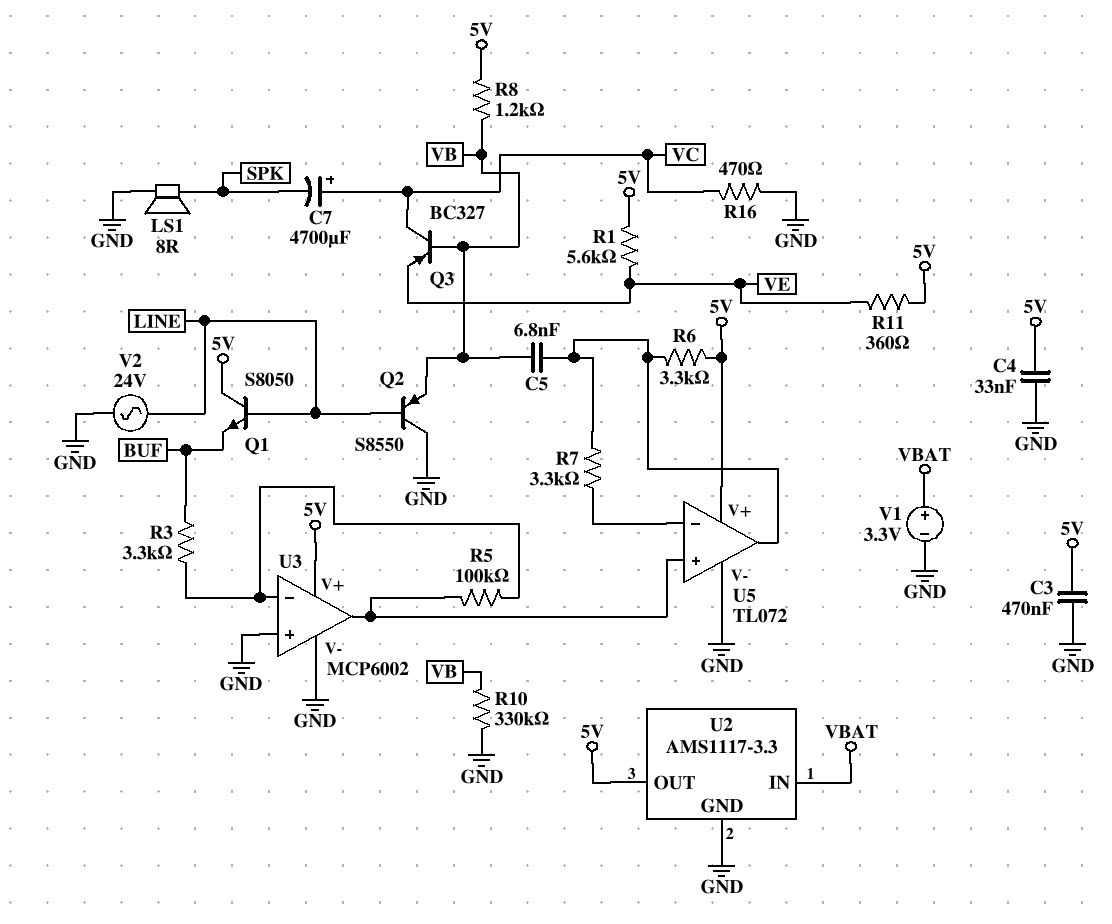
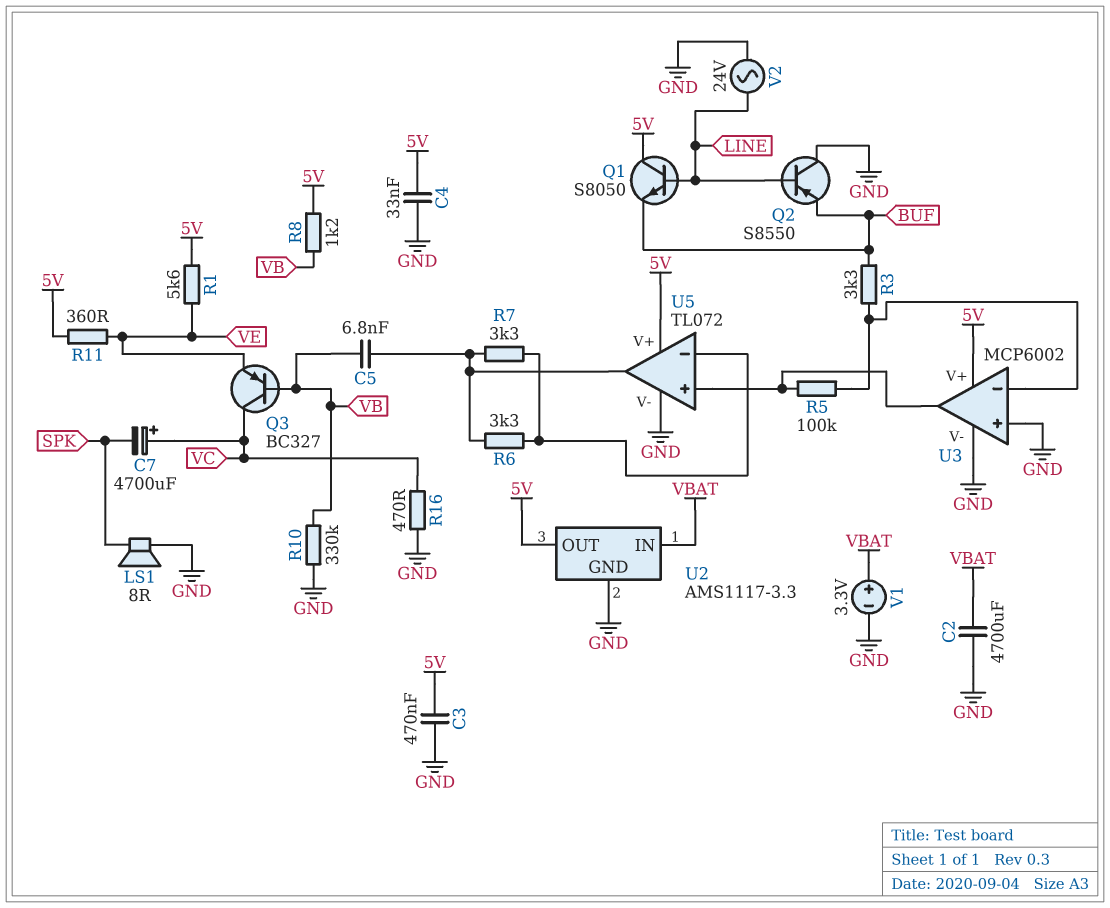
C2: none -> 4700uF (GND, VBAT)
Q2: PNP S8550 (B LINE, C GND, E VB) -> PNP S8550 (B LINE, C GND, E BUF)
R6: 3.3k (5V, U5/out) -> 3.3k (U5/in-, U5/out)

